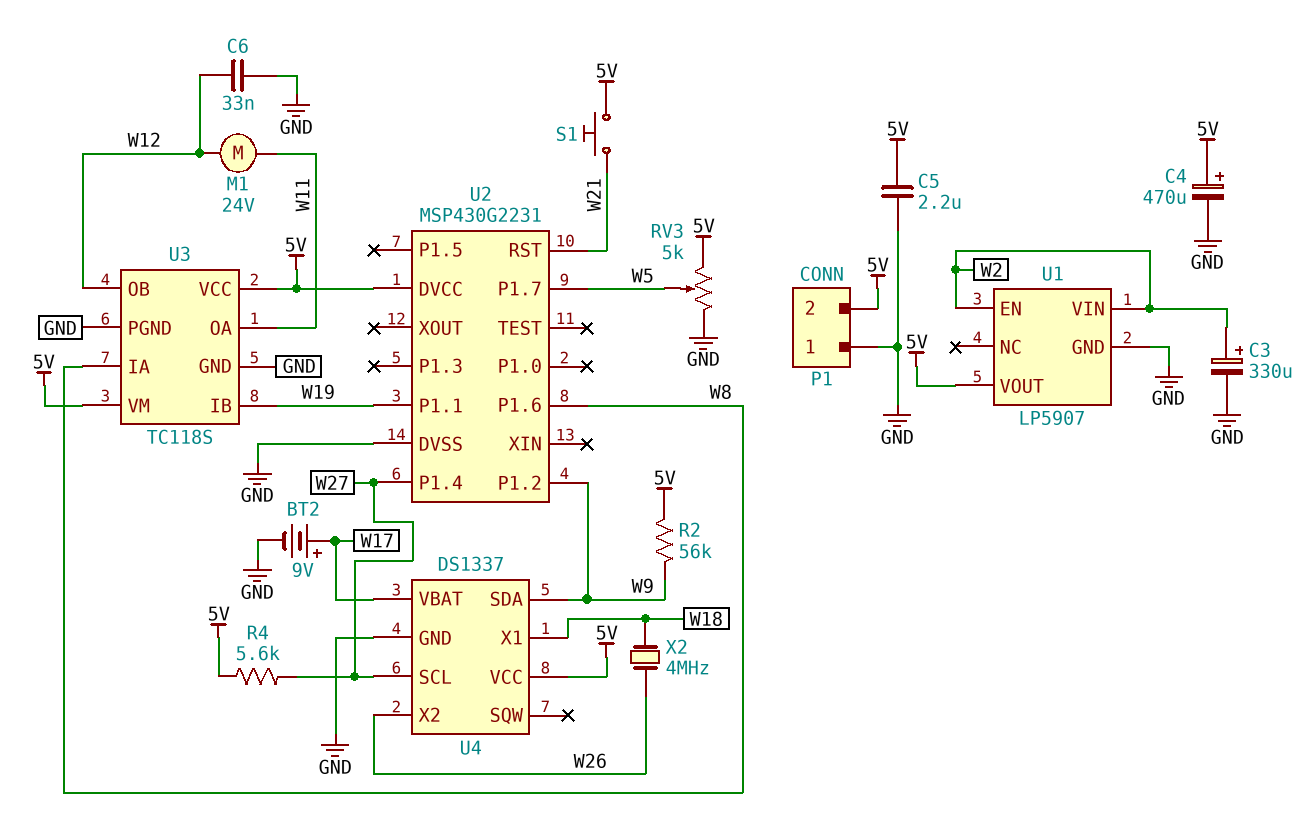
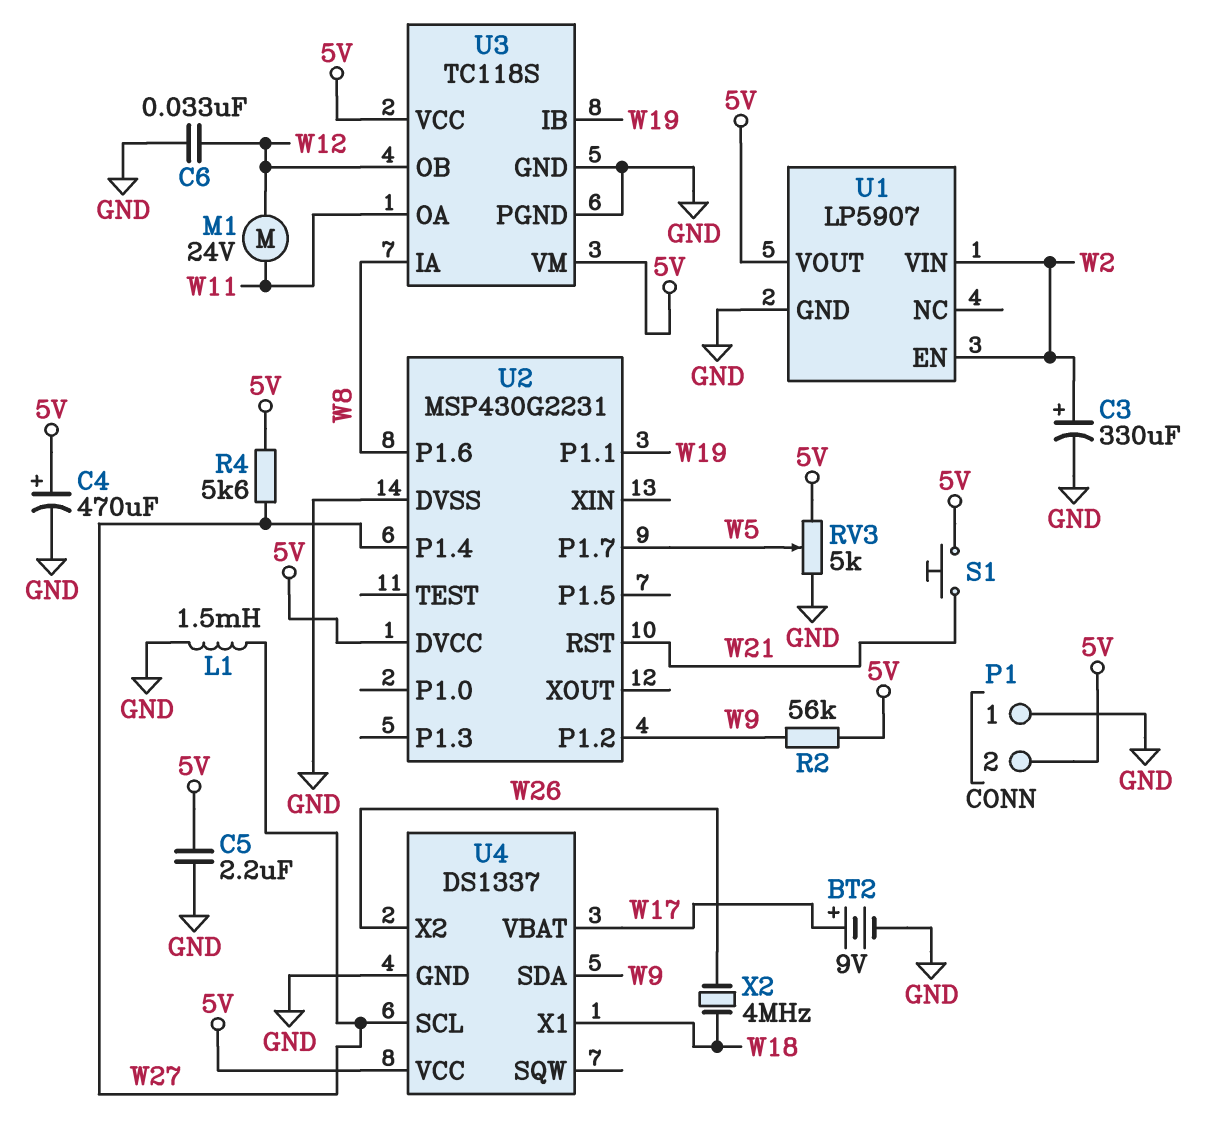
L1: none -> 1.5mH (GND, W27)

